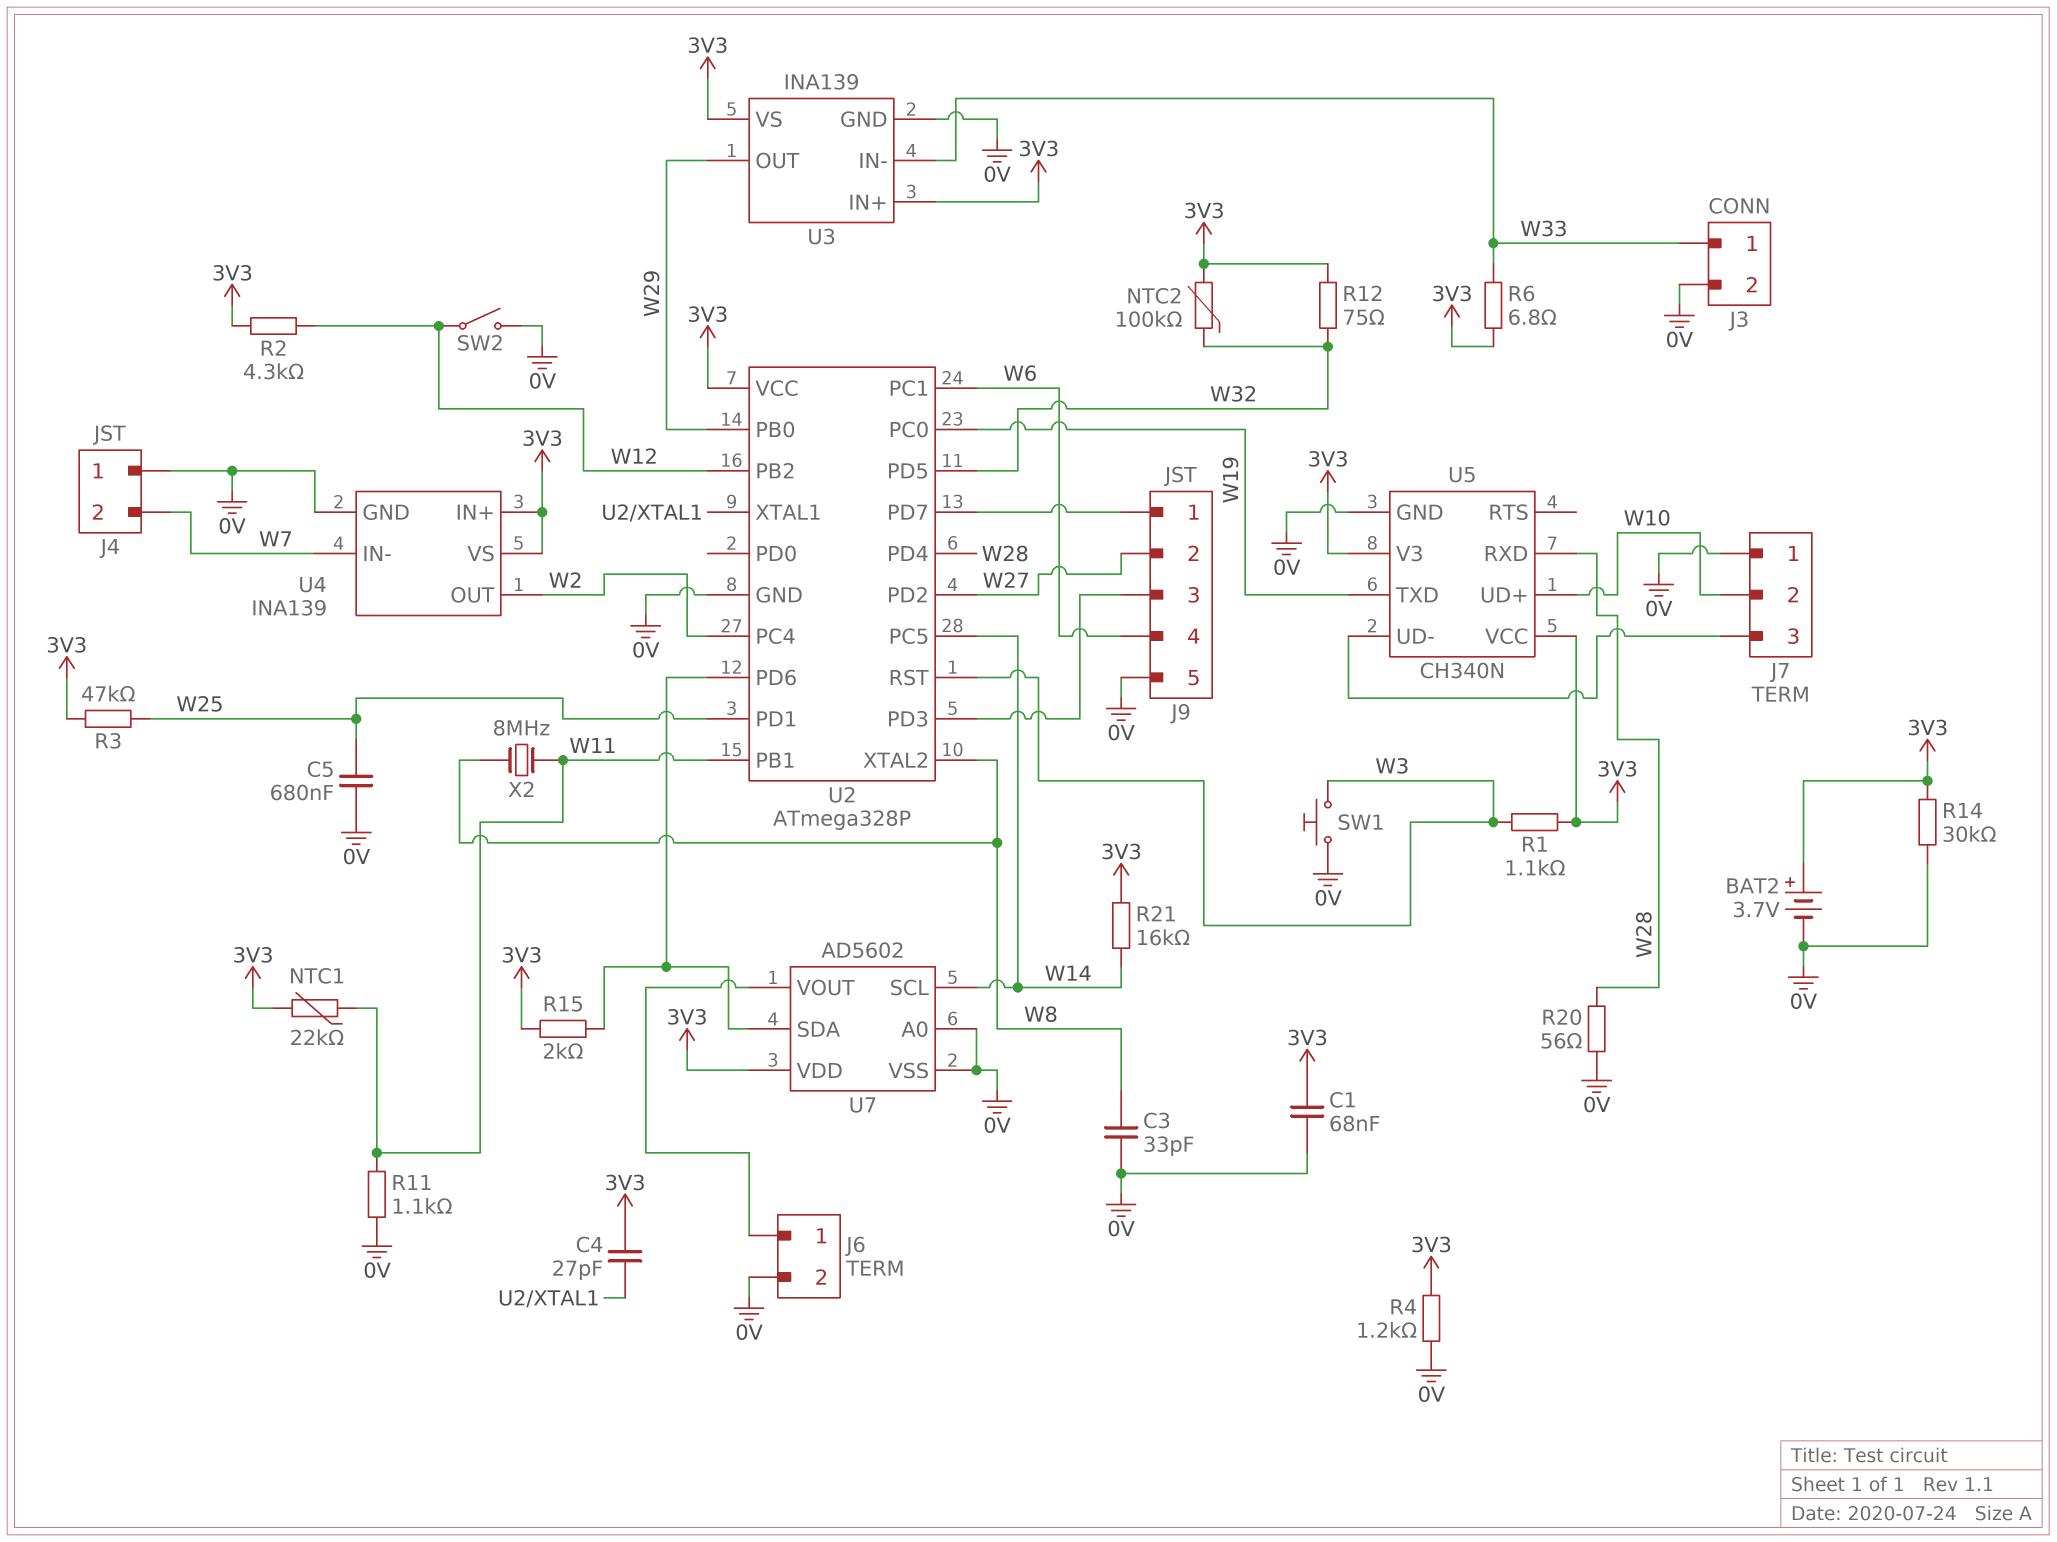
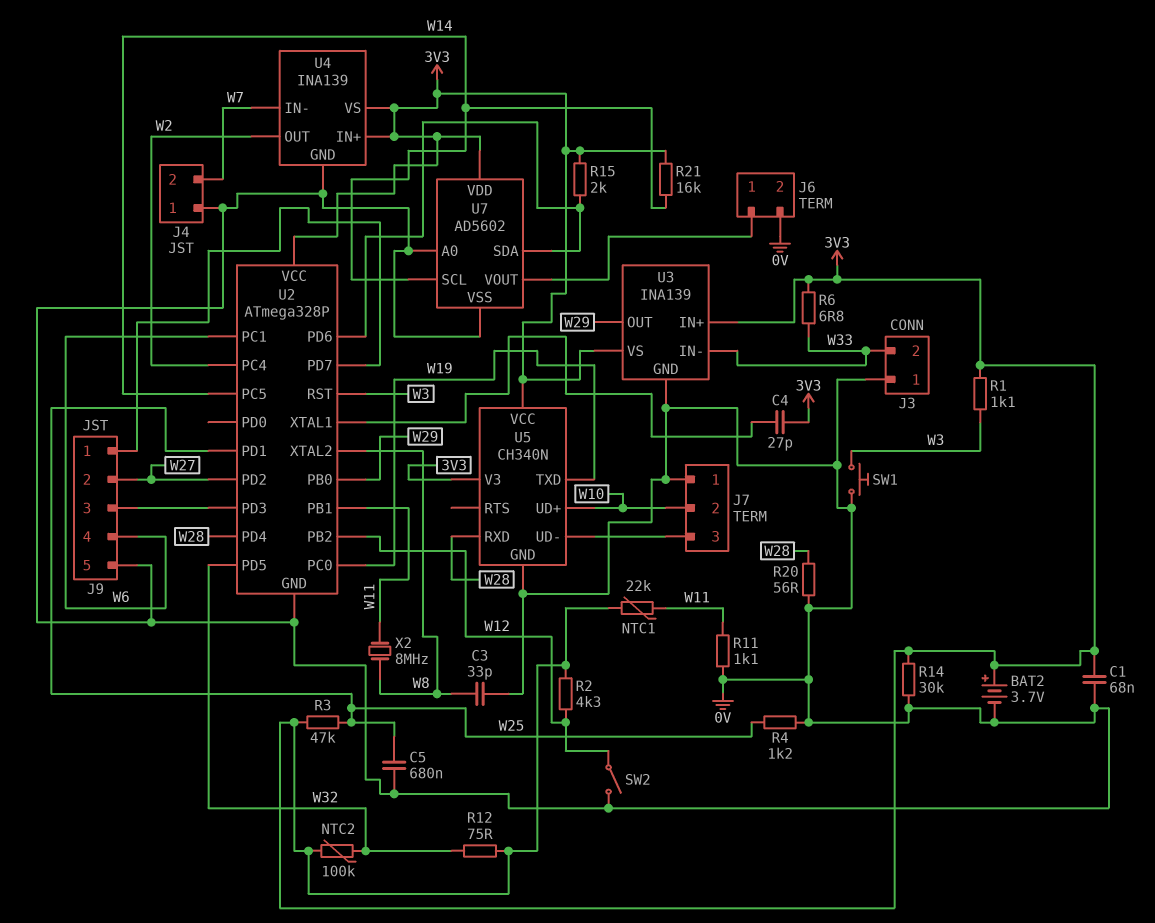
J3 pin 1: W33 -> 0V
J3 pin 2: 0V -> W33
R4: 1.2k (0V, 3V3) -> 1.2k (0V, W25)

